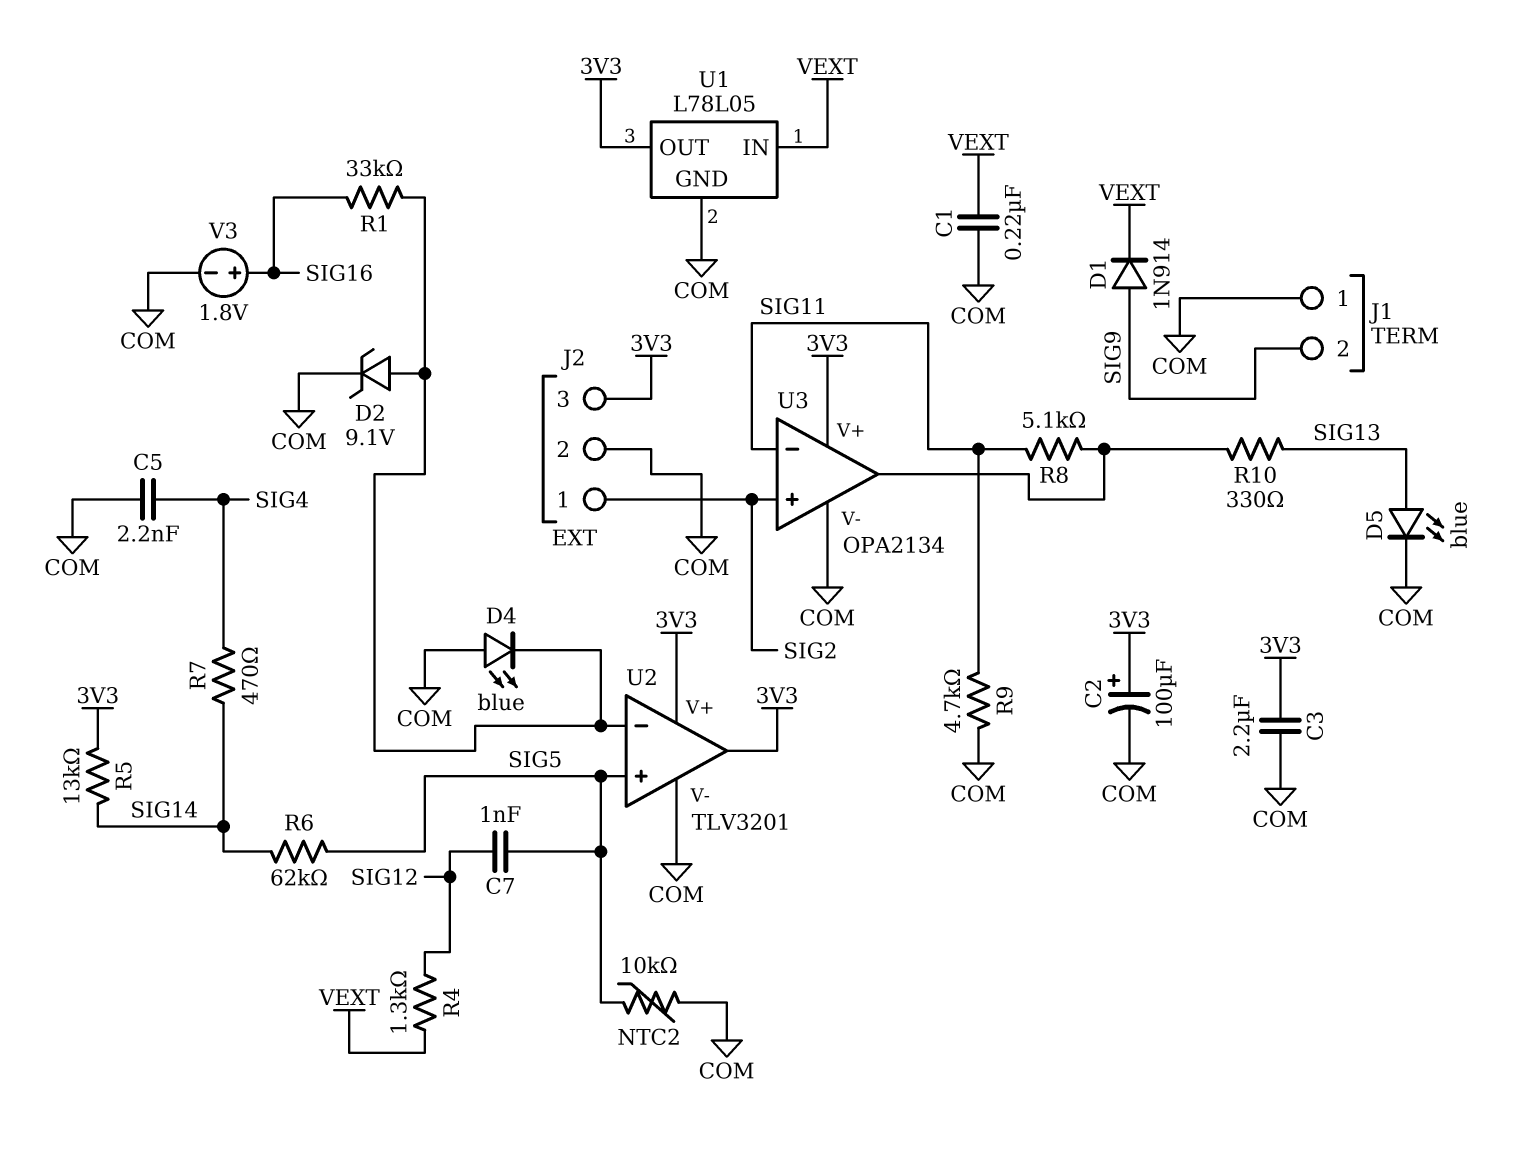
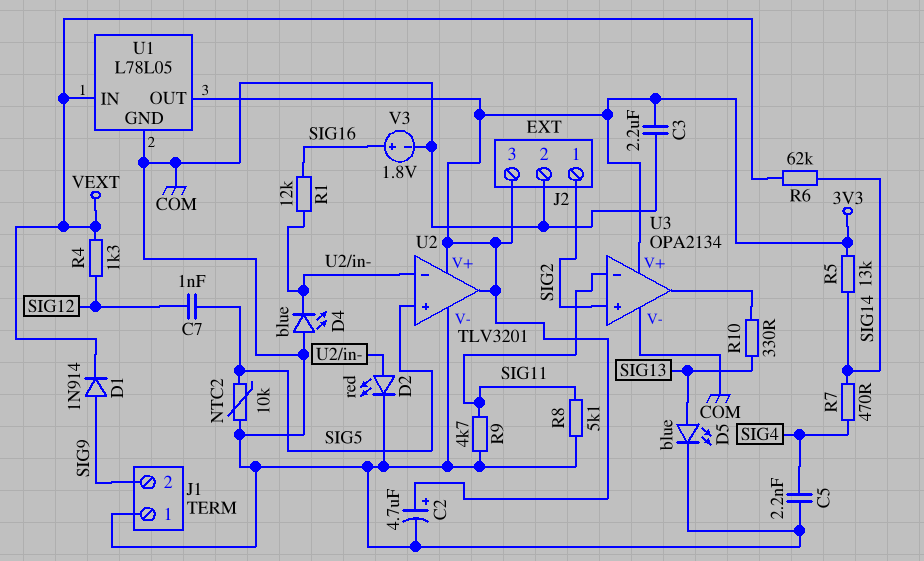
C1: 220nF (COM, VEXT) -> none
C2: 100uF (plus 3V3, minus COM) -> 4.7uF (plus 3V3, minus COM)
D2: zener 9.1V (A U2/in-, K COM) -> LED red (A U2/in-, K COM)
R1: 33k (SIG16, U2/in-) -> 12k (SIG16, U2/in-)
R6: 62k (SIG5, SIG14) -> 62k (SIG14, VEXT)
R8: 5.1k (SIG11, U3/out) -> 5.1k (COM, SIG11)

